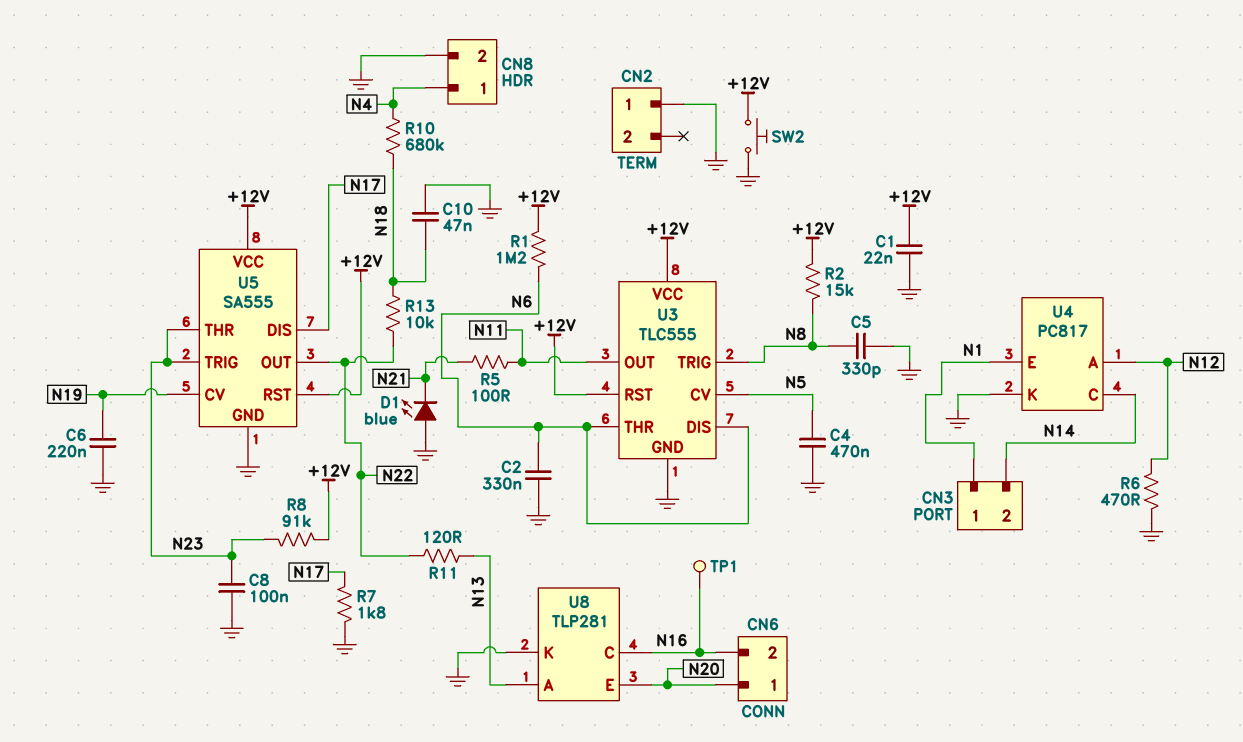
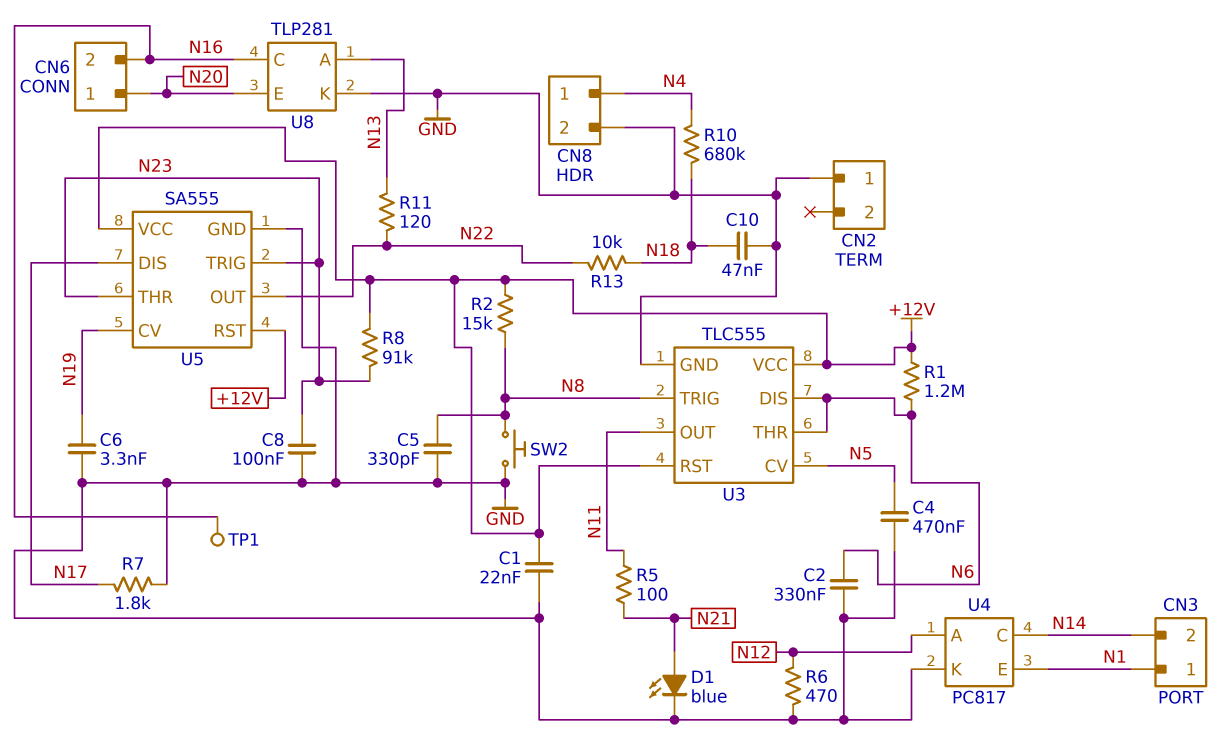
C6: 220nF (GND, N19) -> 3.3nF (GND, N19)
D1: LED blue (A GND, K N21) -> LED blue (A N21, K GND)
SW2: button (+12V, GND) -> button (GND, N8)

